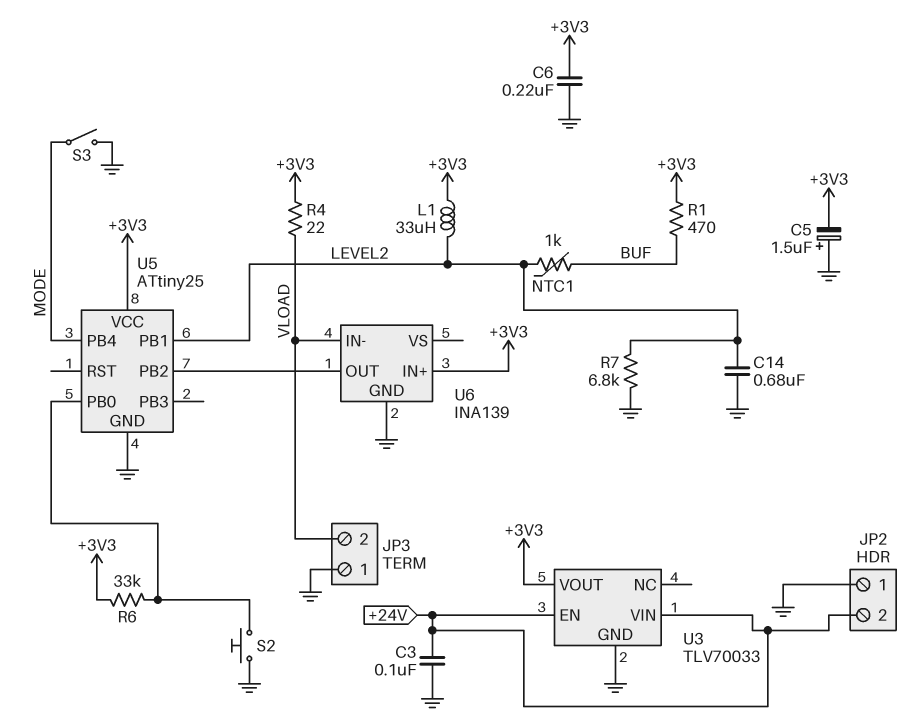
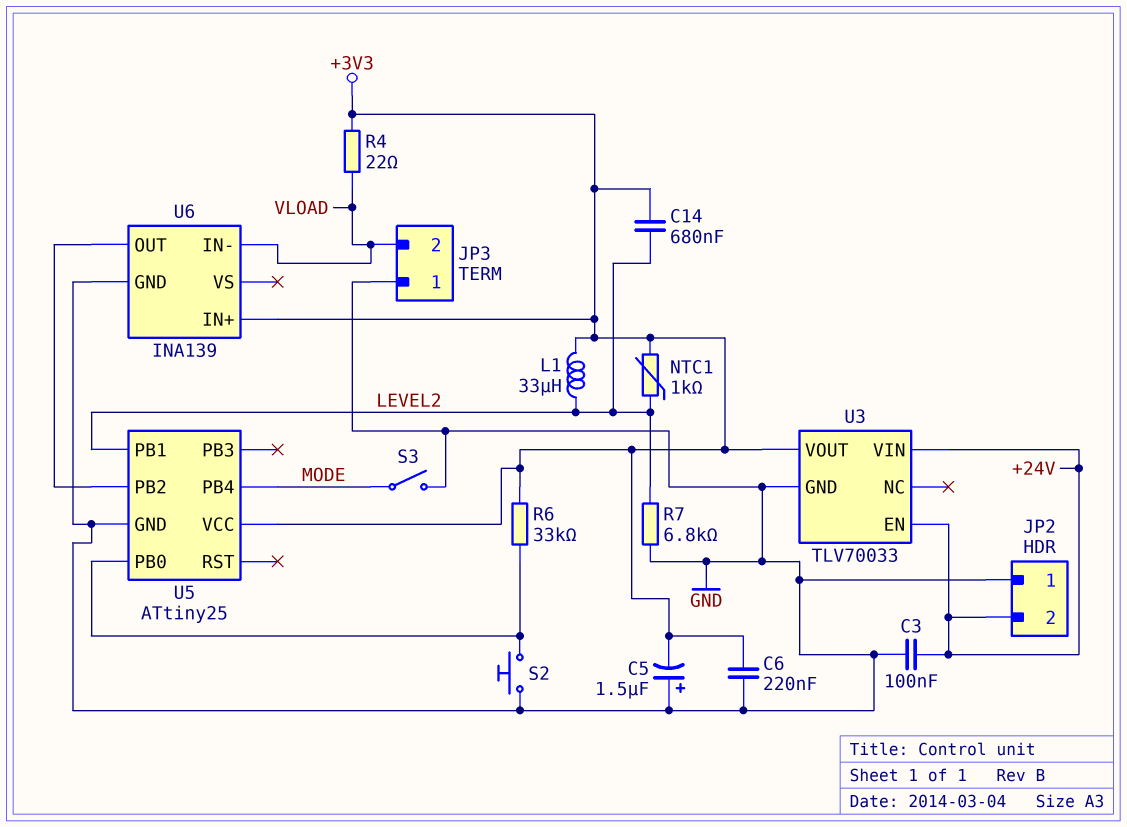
C14: 680nF (GND, LEVEL2) -> 680nF (+3V3, LEVEL2)
NTC1: 1k (BUF, LEVEL2) -> 1k (+3V3, LEVEL2)
R1: 470 (+3V3, BUF) -> none

